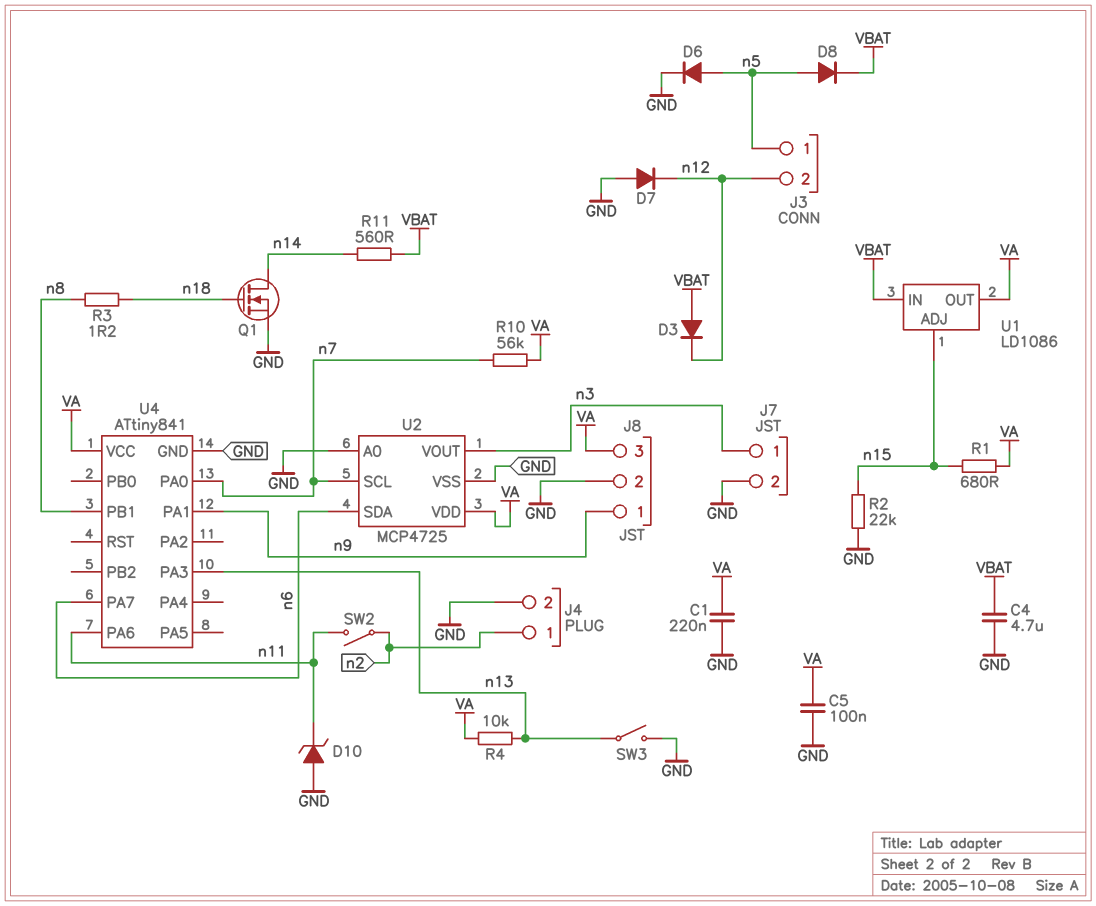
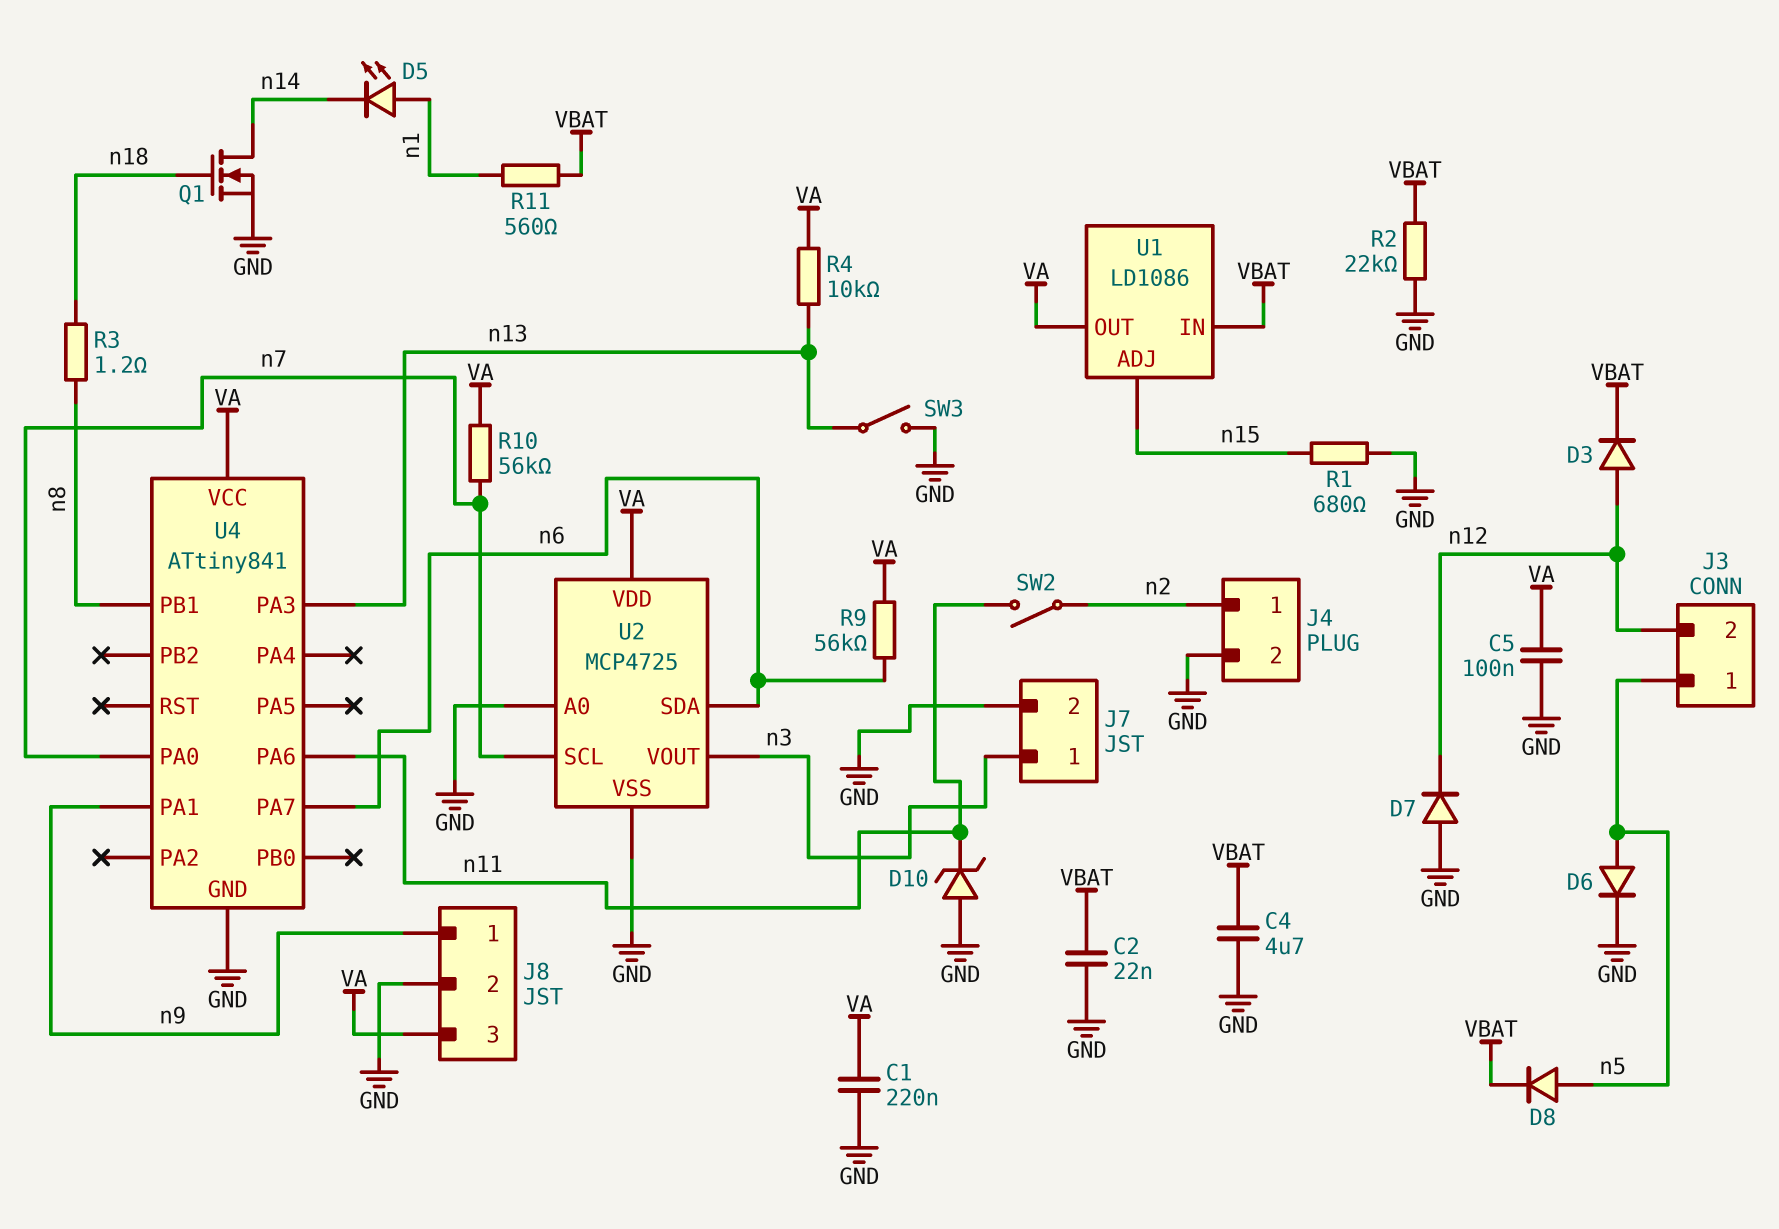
C2: none -> 22nF (GND, VBAT)
D3: diode (A VBAT, K n12) -> diode (A n12, K VBAT)
D5: none -> LED (A n1, K n14)
R1: 680 (VA, n15) -> 680 (GND, n15)
R2: 22k (GND, n15) -> 22k (GND, VBAT)
R9: none -> 56k (VA, n6)
R11: 560 (VBAT, n14) -> 560 (VBAT, n1)

